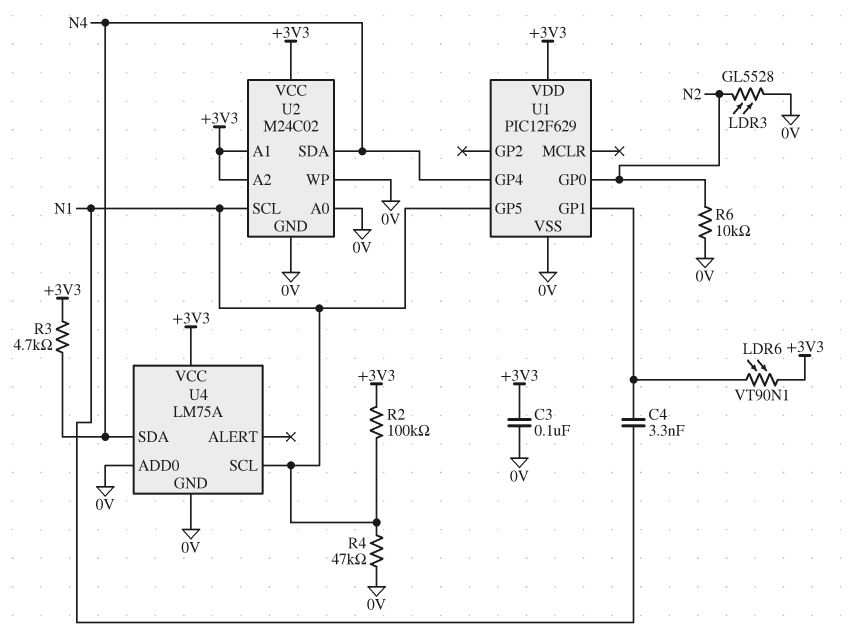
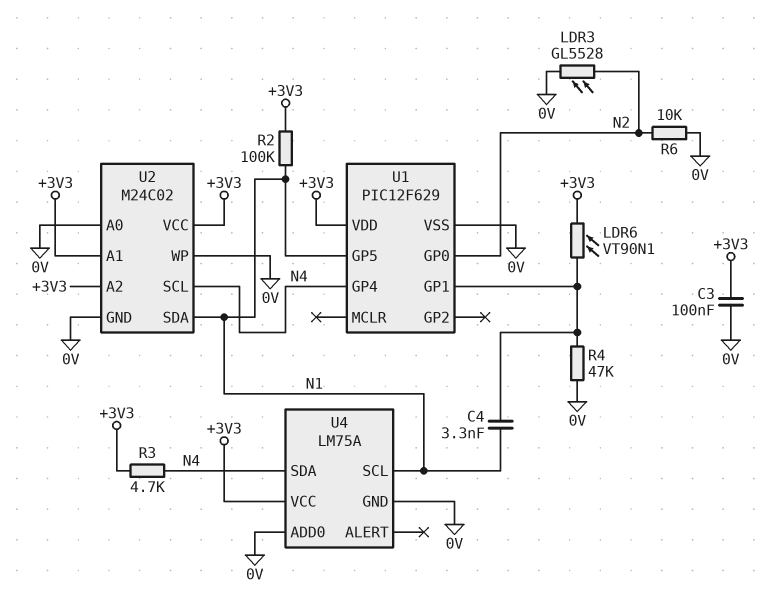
R4: 47k (0V, N1) -> 47k (0V, U1/GP1)
U2 pin SCL: N1 -> N4
U2 pin SDA: N4 -> N1

